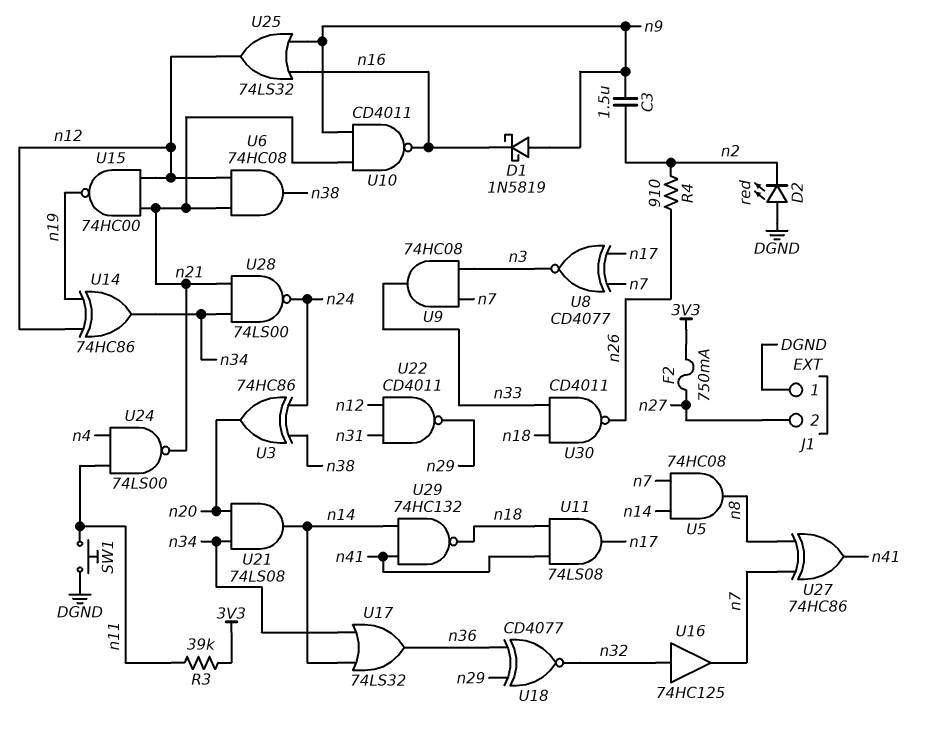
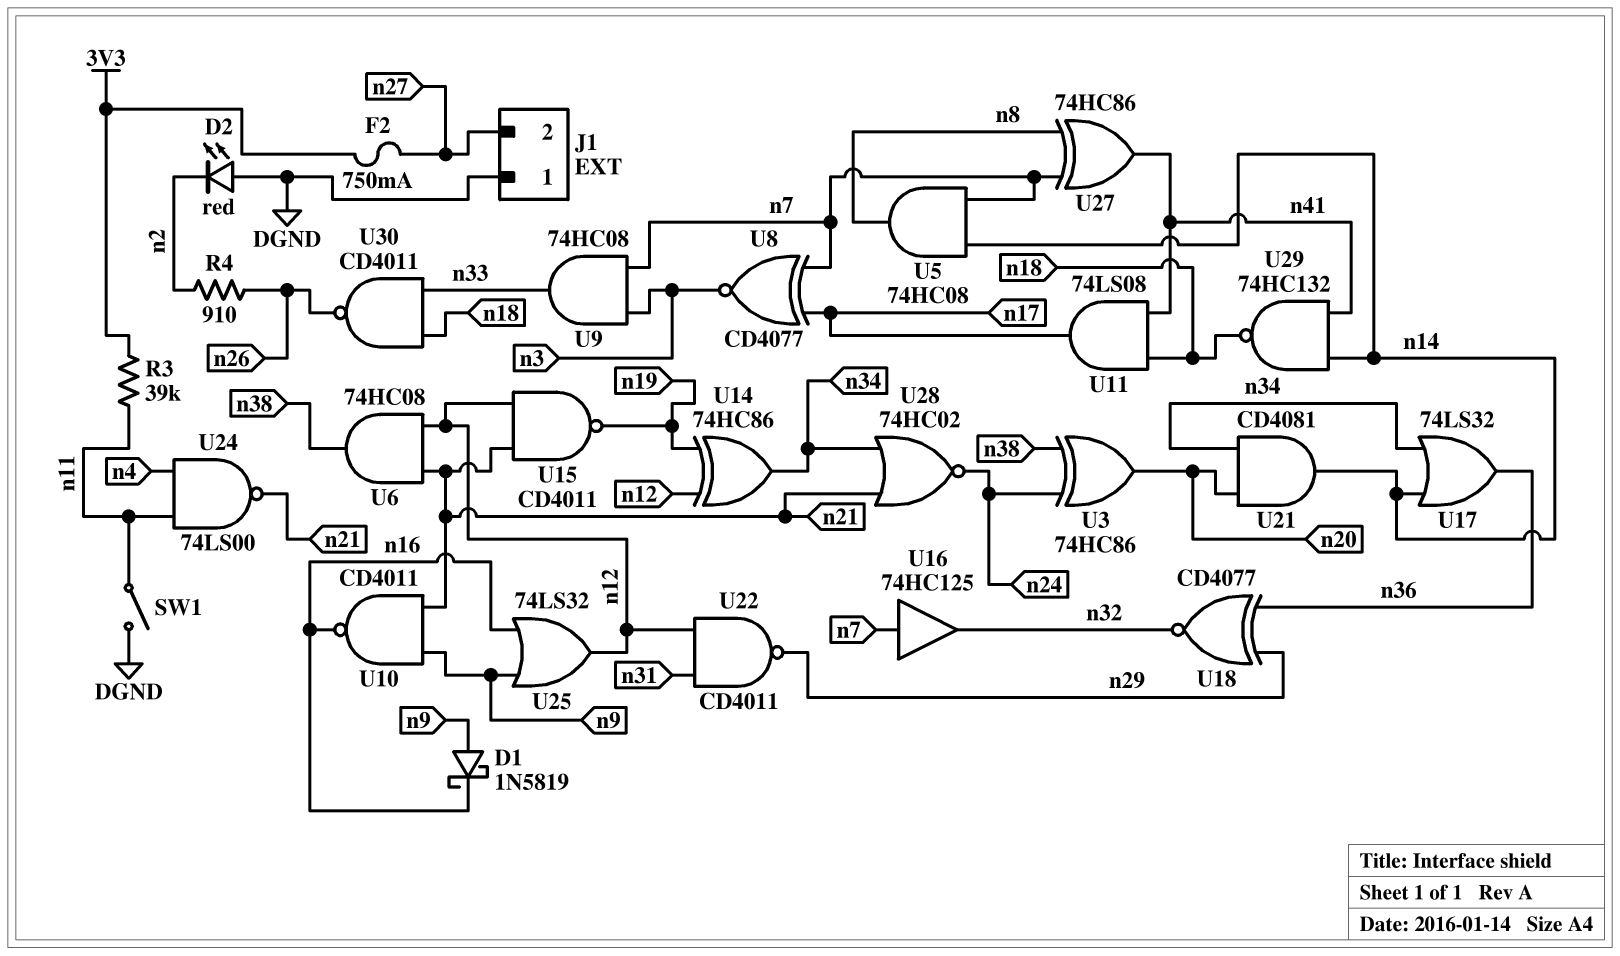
C3: 1.5uF (n2, n9) -> none
SW1: button (DGND, n11) -> switch (DGND, n11)
U15: NAND 74HC00 (in n12, in n21, out n19) -> NAND CD4011 (in n12, in n21, out n19)
U16: buffer 74HC125 (in n32, out n7) -> buffer 74HC125 (in n7, out n32)
U21: AND 74LS08 (in n20, in n34, out n14) -> AND CD4081 (in n20, in n34, out n14)
U28: NAND 74LS00 (in n21, in n34, out n24) -> NOR 74HC02 (in n21, in n34, out n24)

